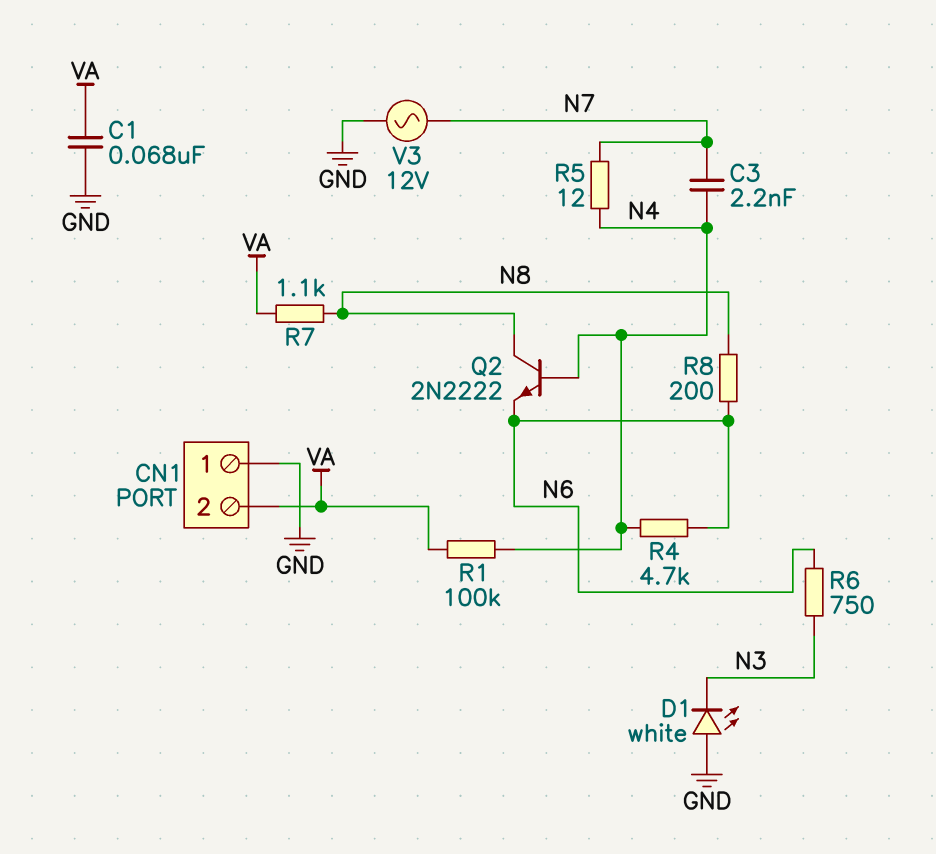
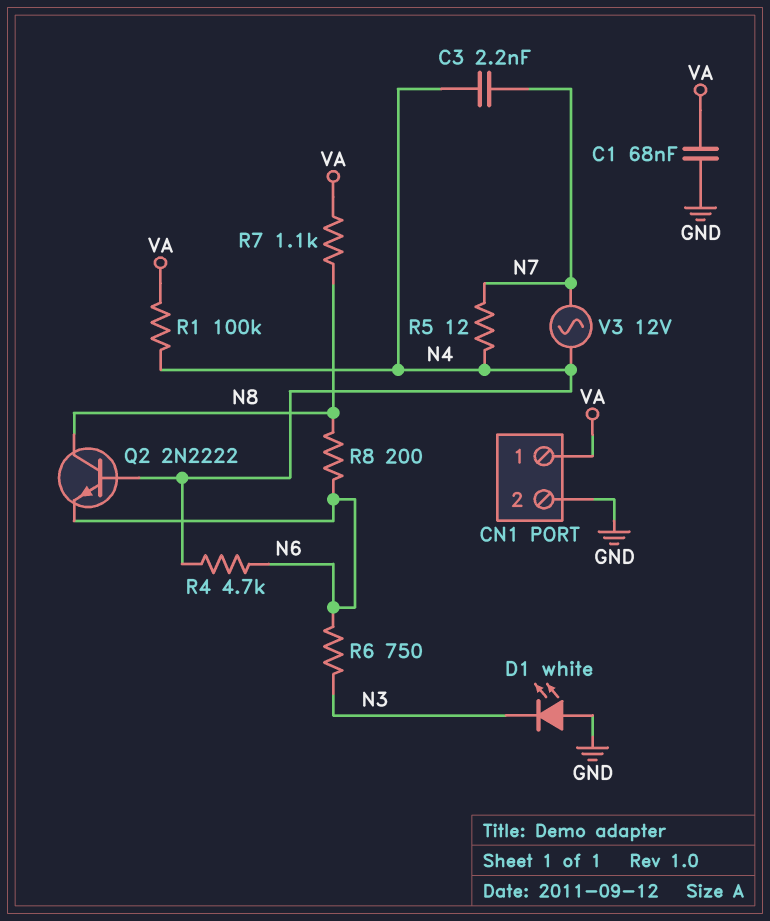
CN1 pin 1: GND -> VA
CN1 pin 2: VA -> GND
V3: AC 12V (GND, N7) -> AC 12V (N4, N7)

